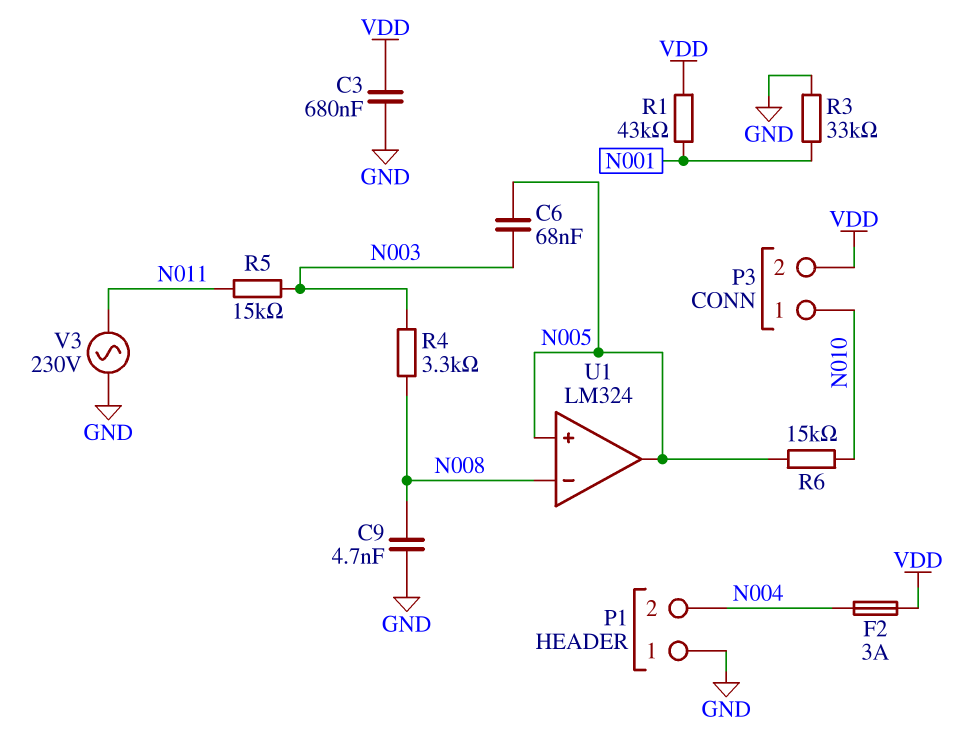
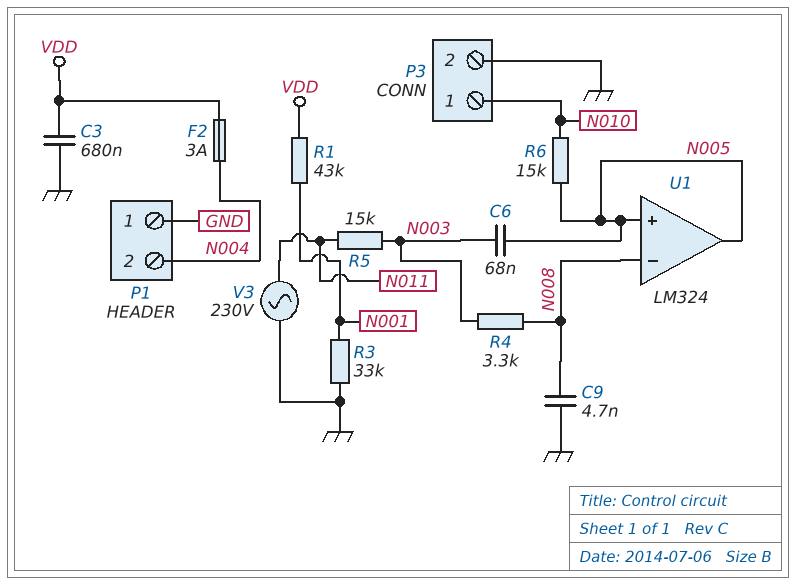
P3 pin 2: VDD -> GND

